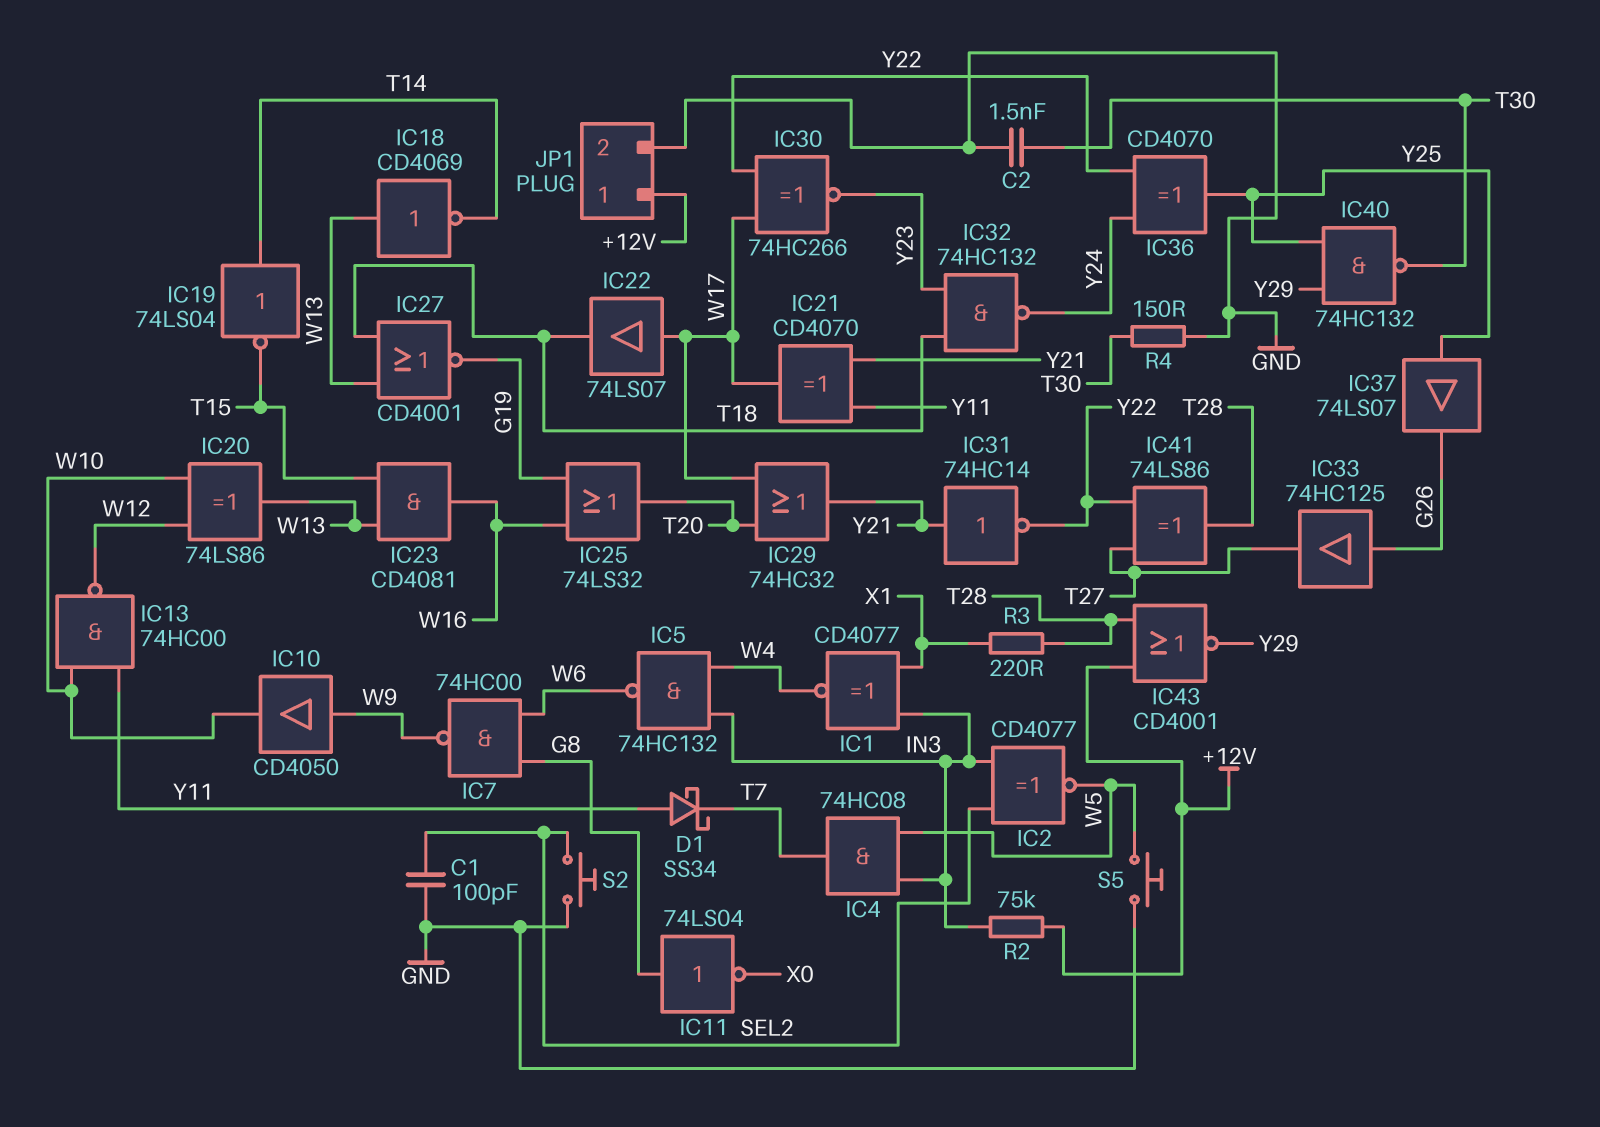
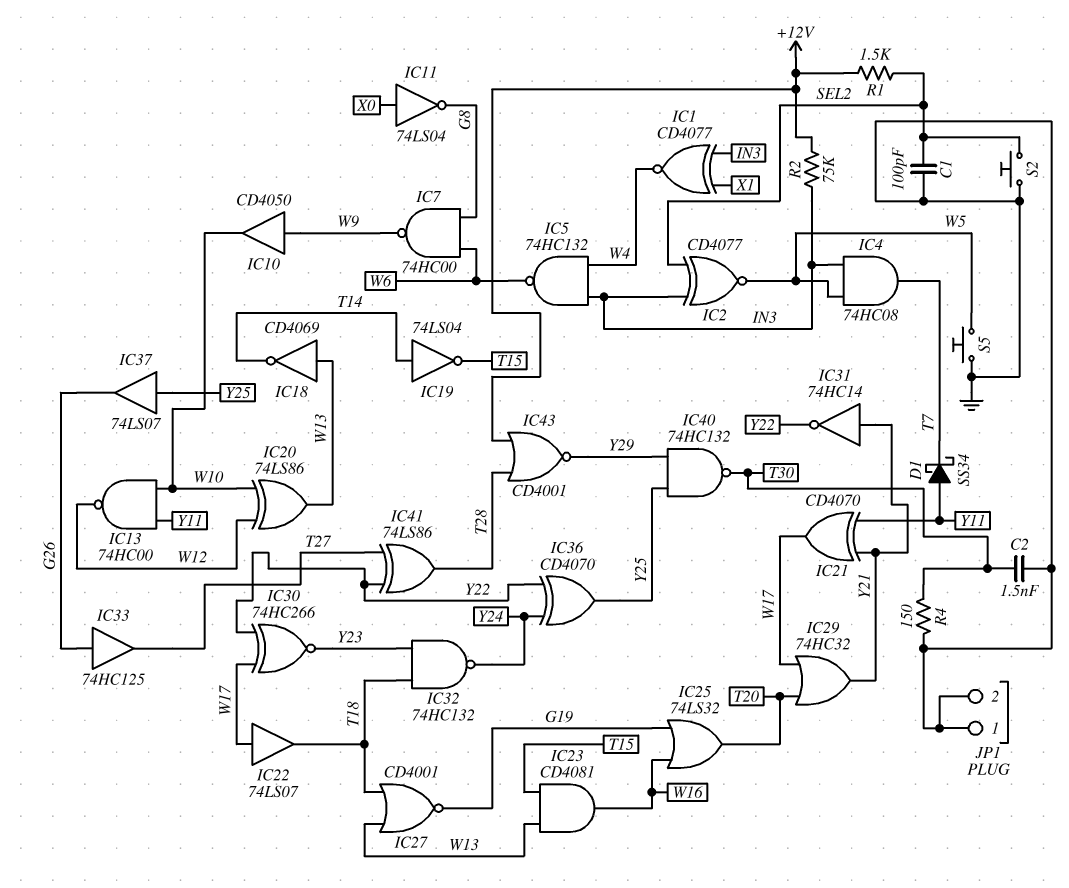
IC11: NOT 74LS04 (in G8, out X0) -> NOT 74LS04 (in X0, out G8)
JP1 pin 1: +12V -> GND
R1: none -> 1.5k (+12V, SEL2)
R3: 220 (T28, X1) -> none

